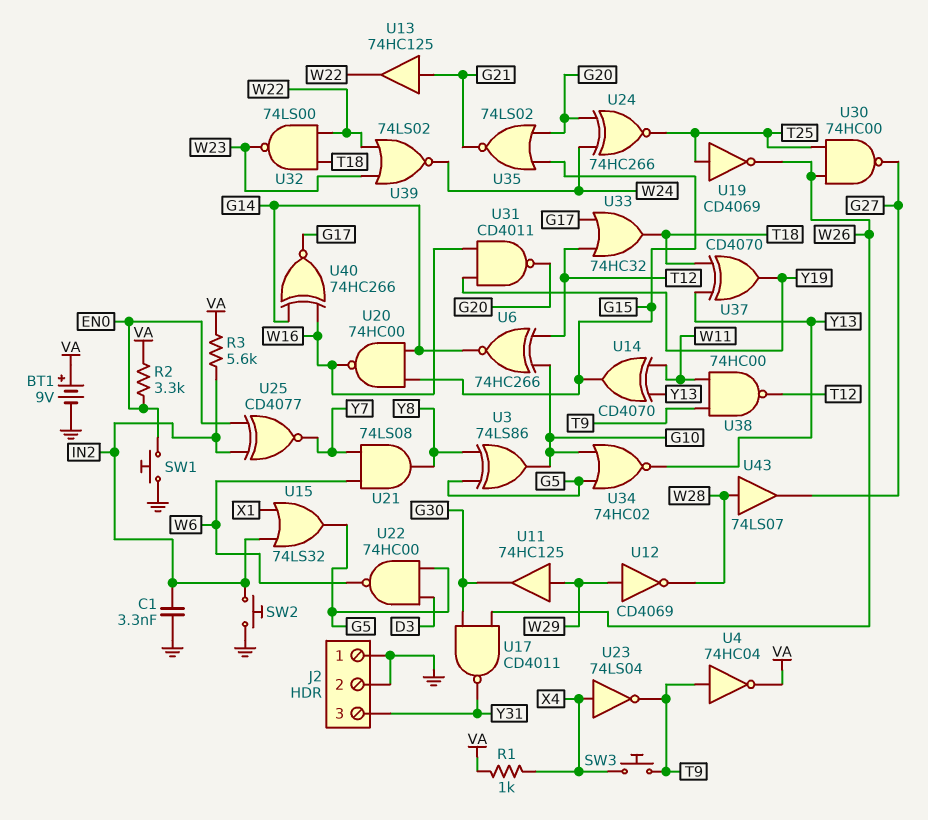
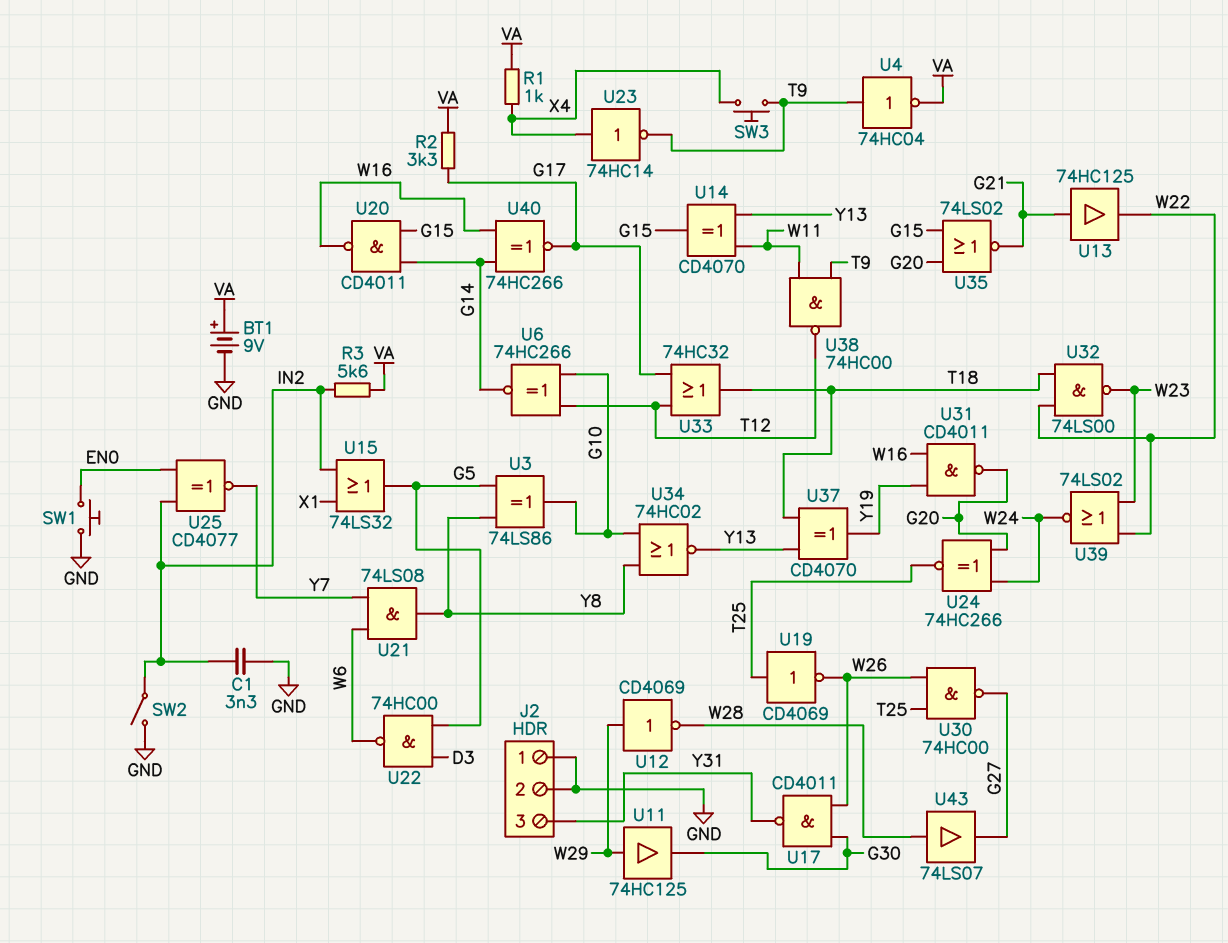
R2: 3.3k (EN0, VA) -> 3.3k (G17, VA)
SW2: button (GND, IN2) -> switch (GND, IN2)
U20: NAND 74HC00 (in G14, in G15, out W16) -> NAND CD4011 (in G14, in G15, out W16)
U23: NOT 74LS04 (in X4, out T9) -> NOT 74HC14 (in X4, out T9)
U34: NOR 74HC02 (in G5, in G10, out Y13) -> NOR 74HC02 (in G10, in Y8, out Y13)

